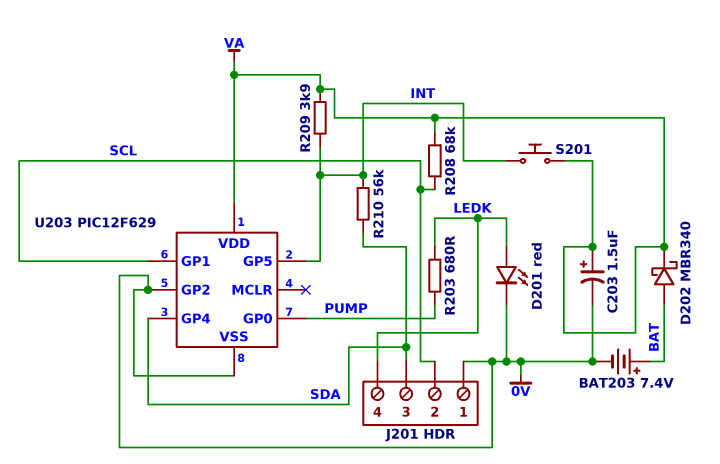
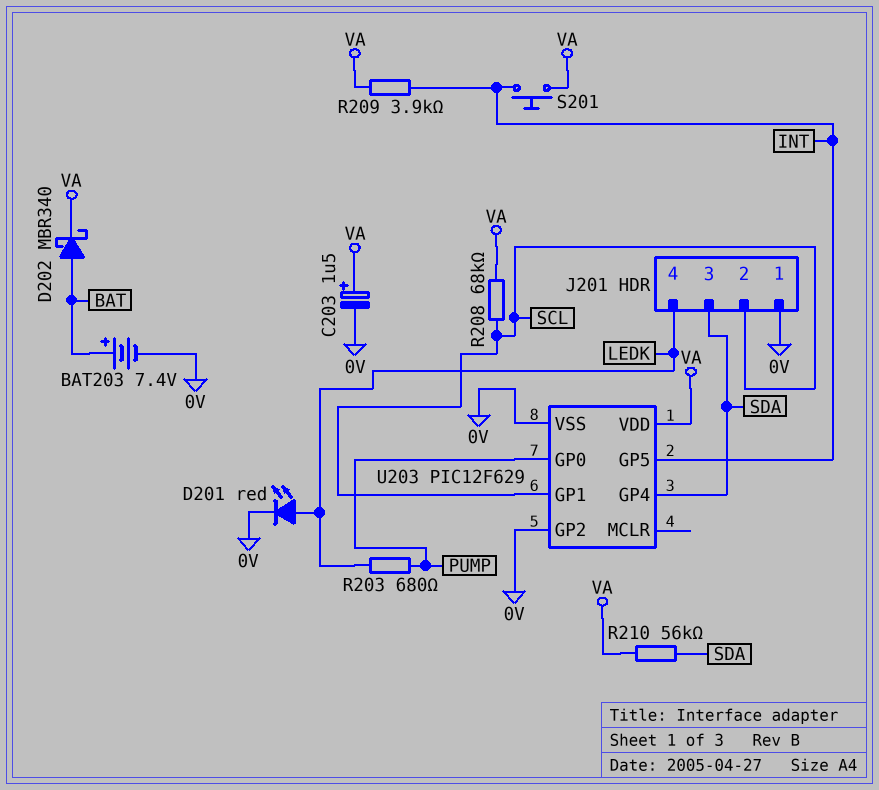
R210: 56k (INT, SDA) -> 56k (SDA, VA)

